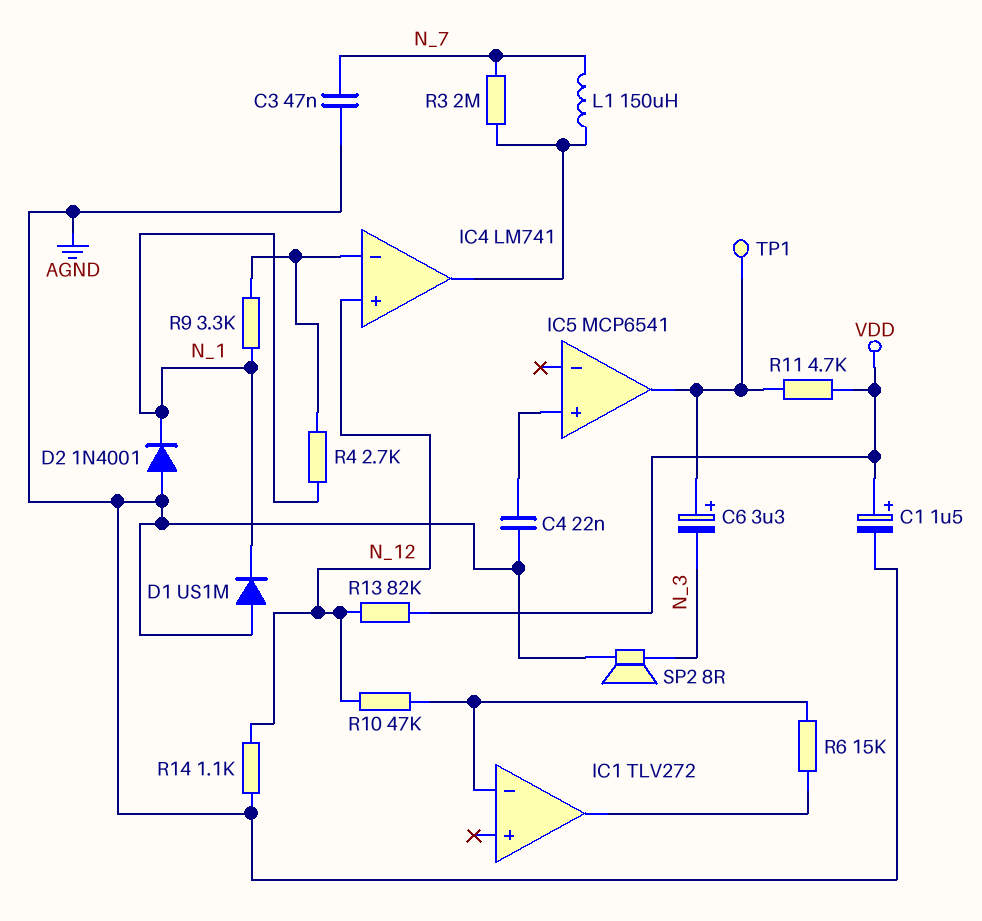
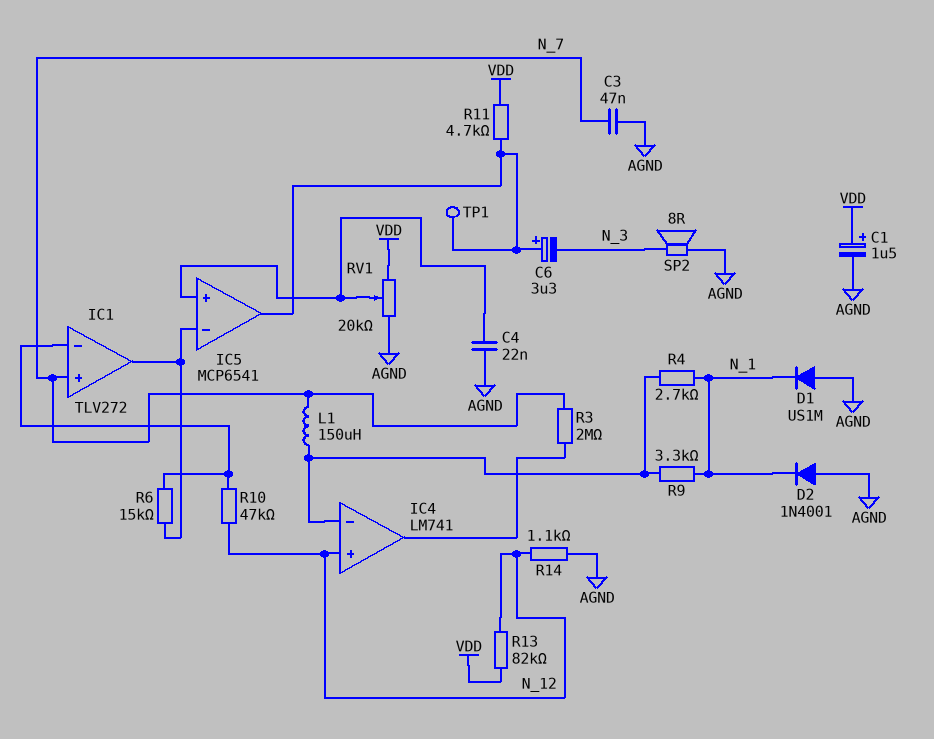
IC1 pin in+: none -> N_7
IC5 pin in-: none -> IC1/out
L1: 150uH (IC4/out, N_7) -> 150uH (IC4/in-, N_7)
RV1: none -> 20k (AGND, VDD, wiper IC5/in+)

